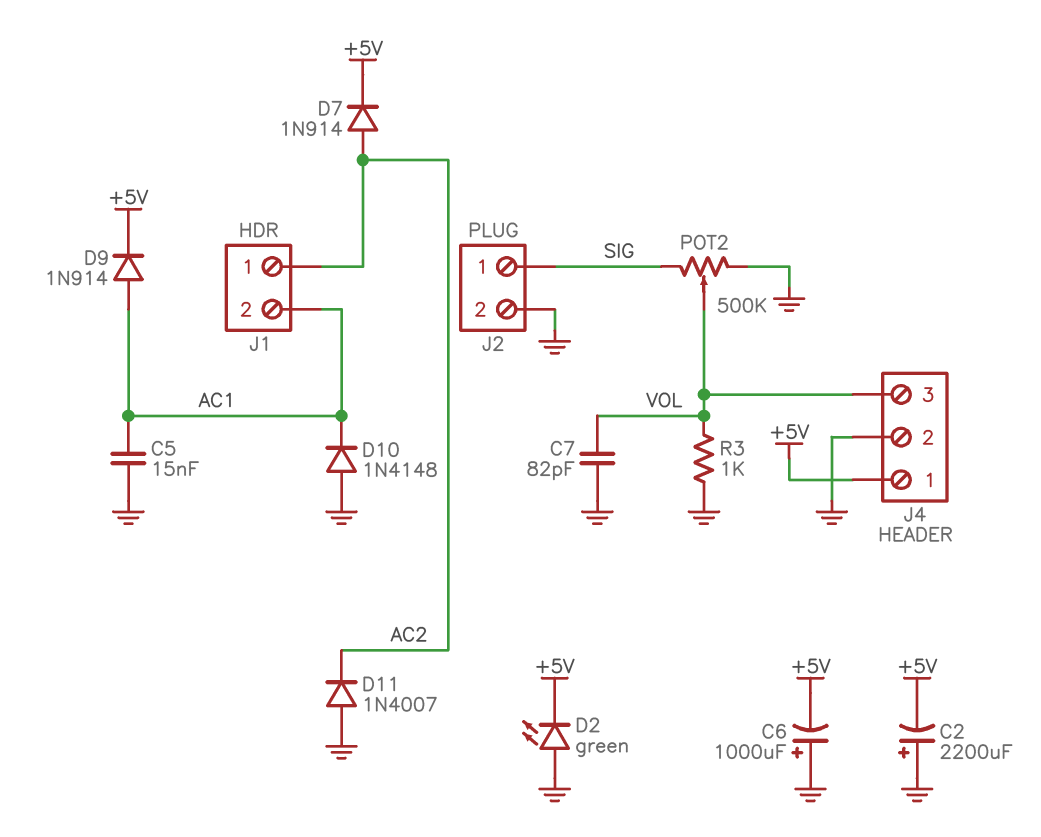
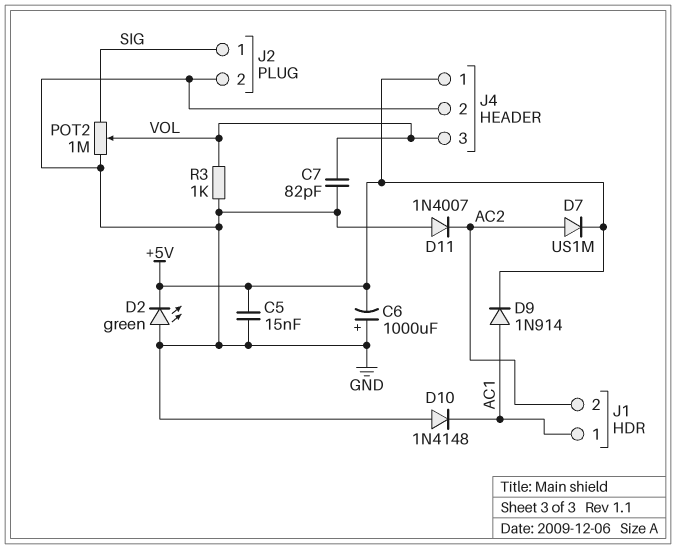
C2: 2200uF (plus GND, minus +5V) -> none
C5: 15nF (AC1, GND) -> 15nF (+5V, GND)
D7: diode 1N914 (A AC2, K +5V) -> diode US1M (A AC2, K +5V)
J1 pin 1: AC2 -> AC1
J1 pin 2: AC1 -> AC2
POT2: 500k (GND, SIG, wiper VOL) -> 1M (GND, SIG, wiper VOL)

